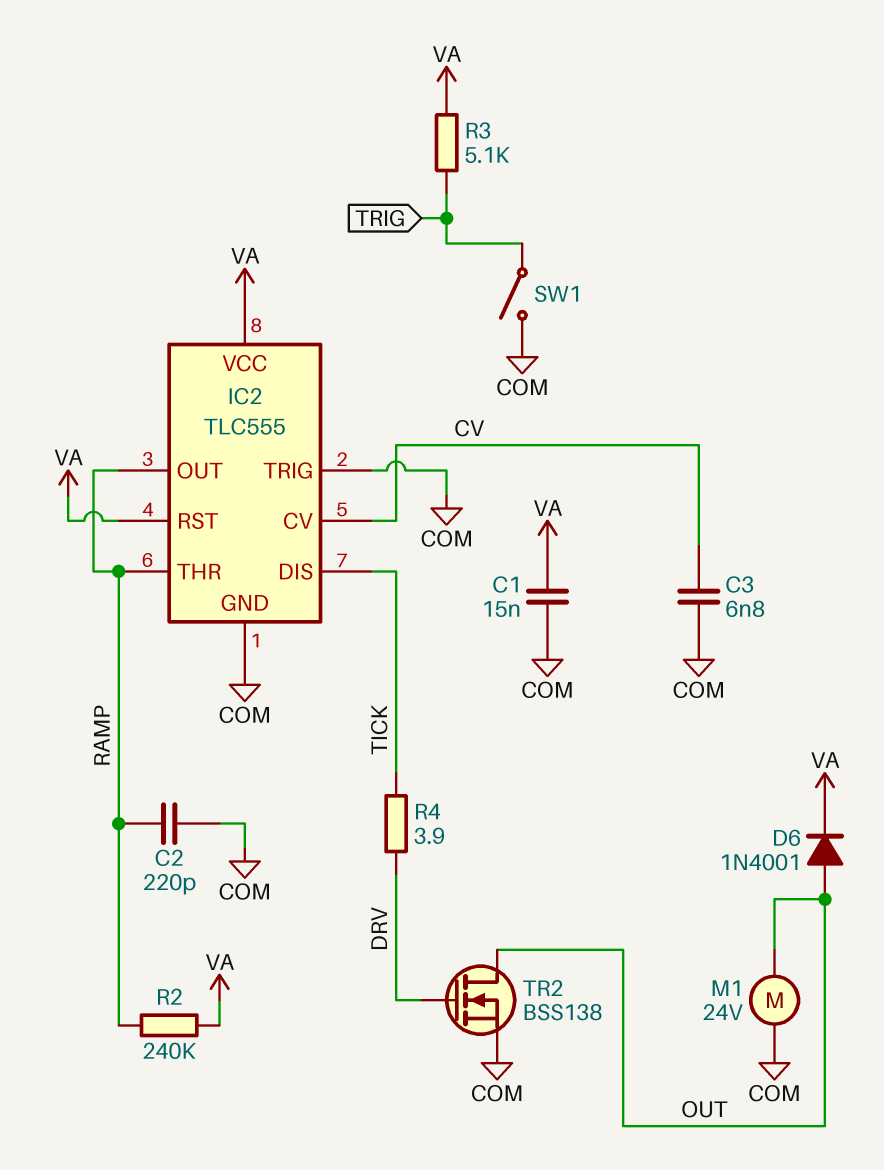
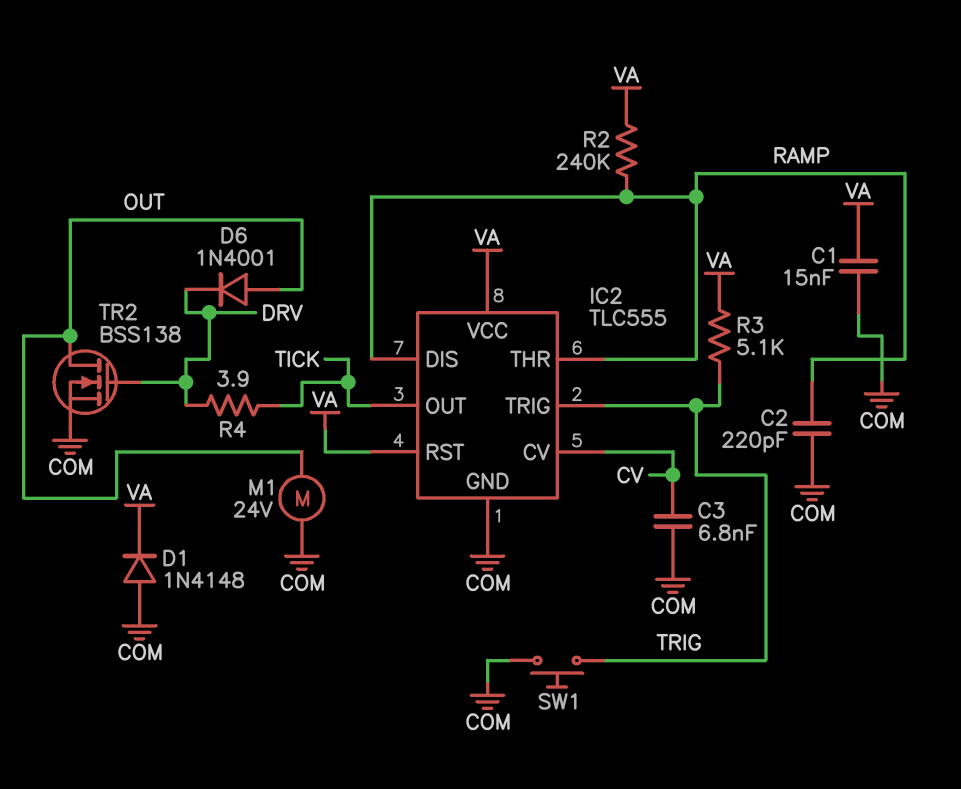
D1: none -> diode 1N4148 (A COM, K VA)
D6: diode 1N4001 (A OUT, K VA) -> diode 1N4001 (A OUT, K DRV)
IC2 pin DIS: TICK -> RAMP
IC2 pin OUT: RAMP -> TICK
IC2 pin TRIG: COM -> TRIG
SW1: switch (COM, TRIG) -> button (COM, TRIG)

